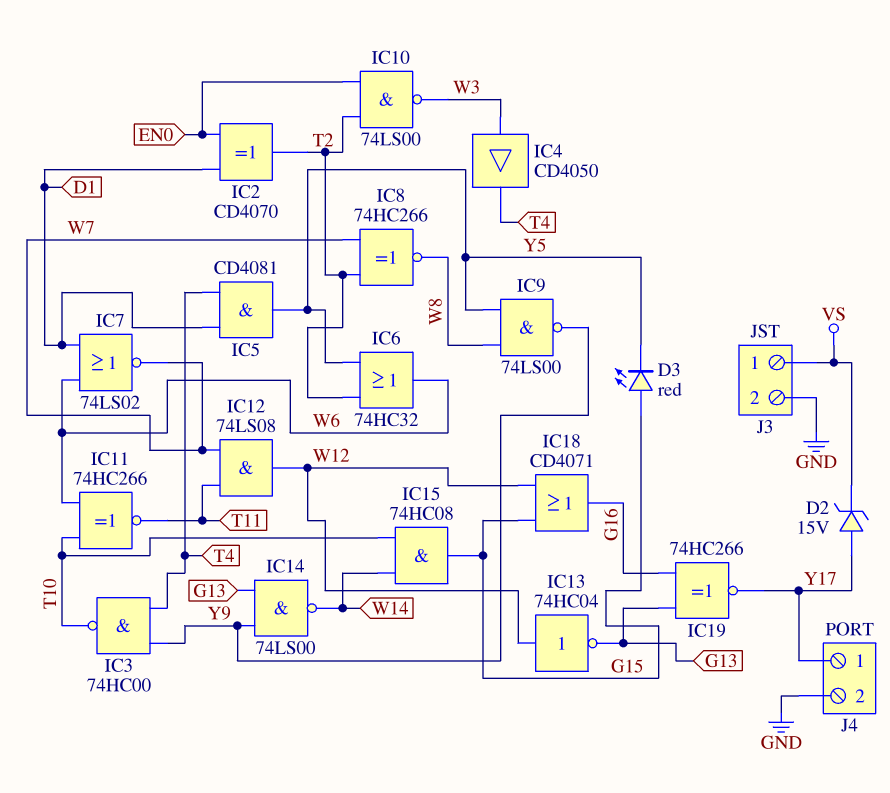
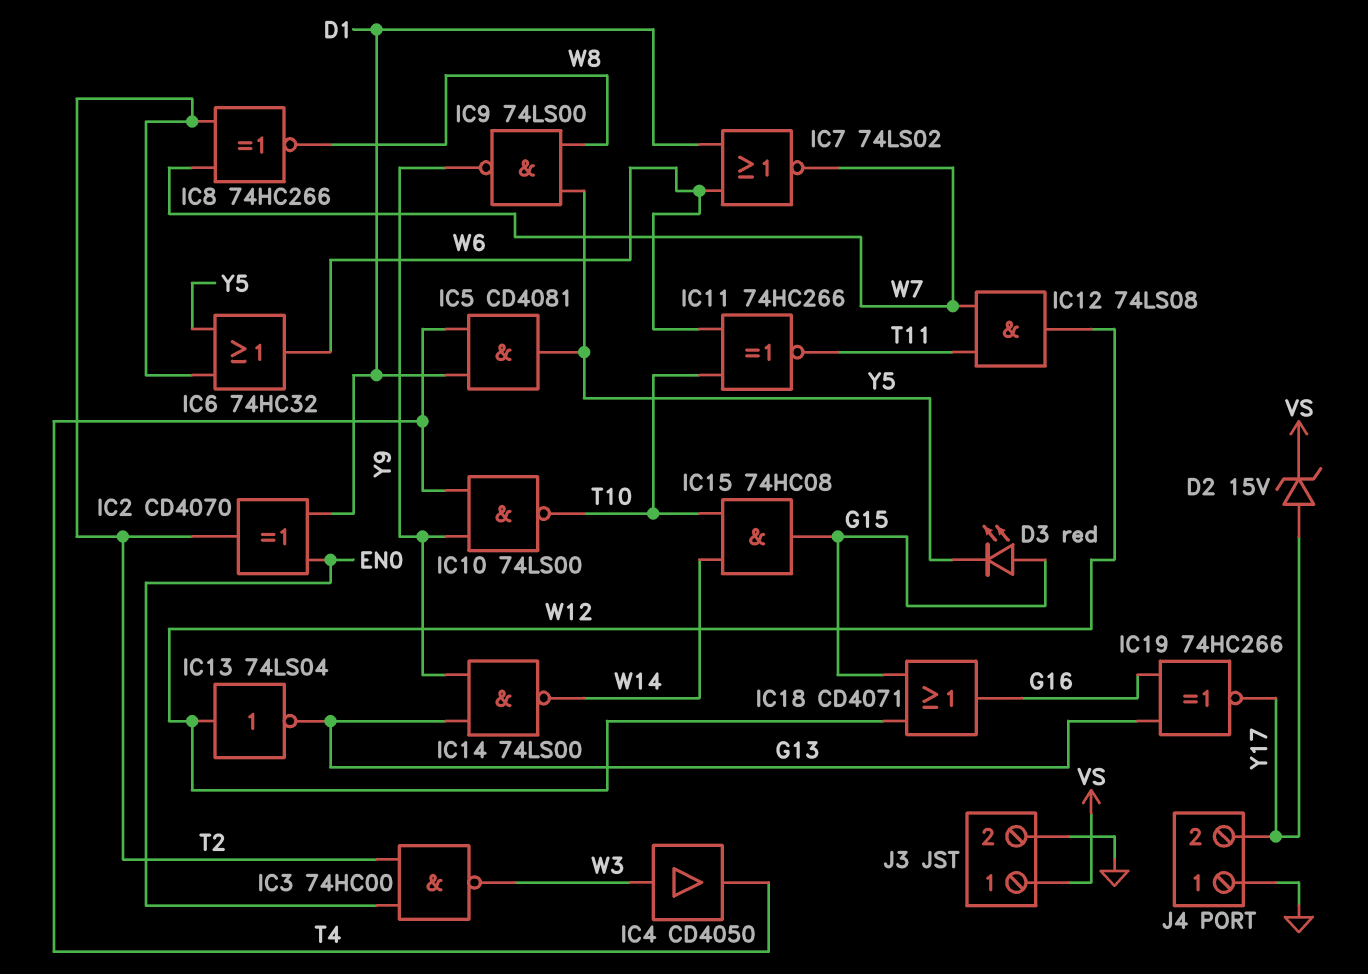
IC3: NAND 74HC00 (in T4, in Y9, out T10) -> NAND 74HC00 (in EN0, in T2, out W3)
IC10: NAND 74LS00 (in EN0, in T2, out W3) -> NAND 74LS00 (in T4, in Y9, out T10)
IC13: NOT 74HC04 (in W12, out G13) -> NOT 74LS04 (in W12, out G13)
J4 pin 1: Y17 -> GND
J4 pin 2: GND -> Y17

